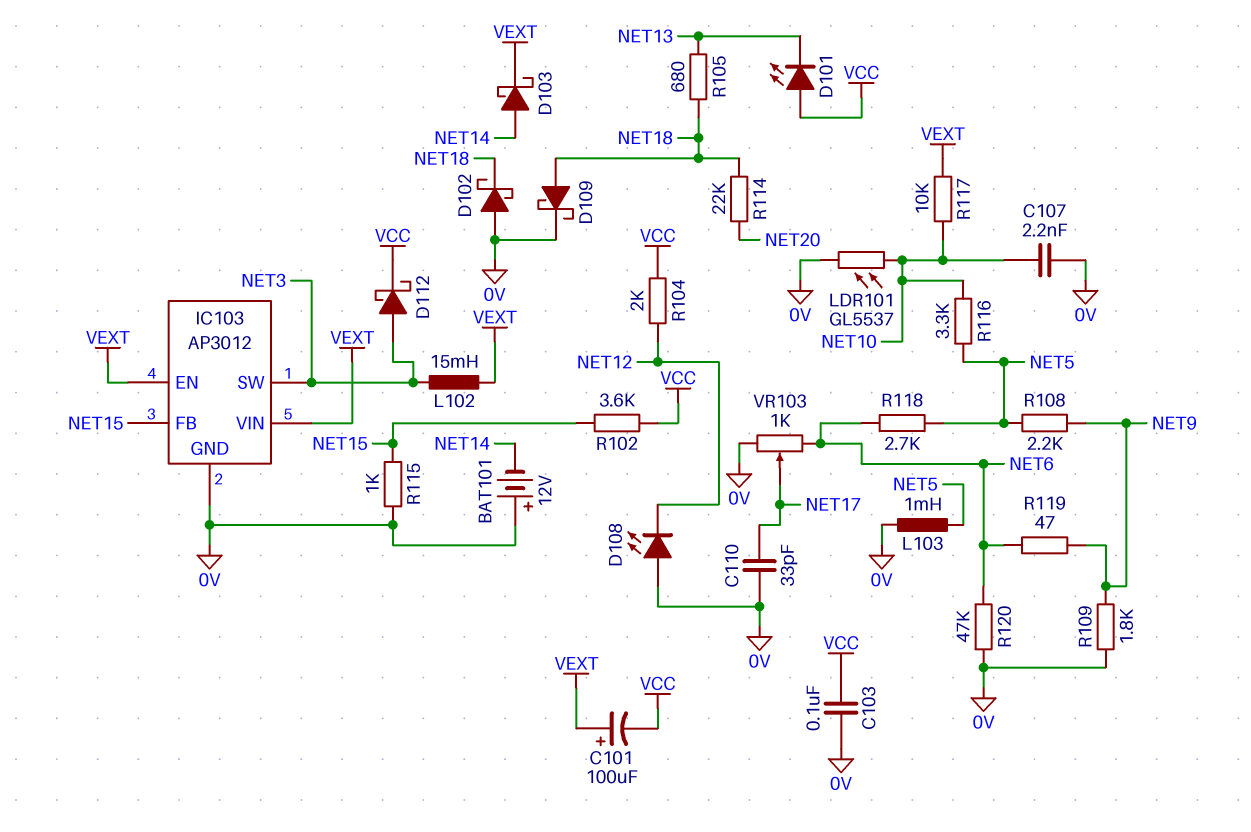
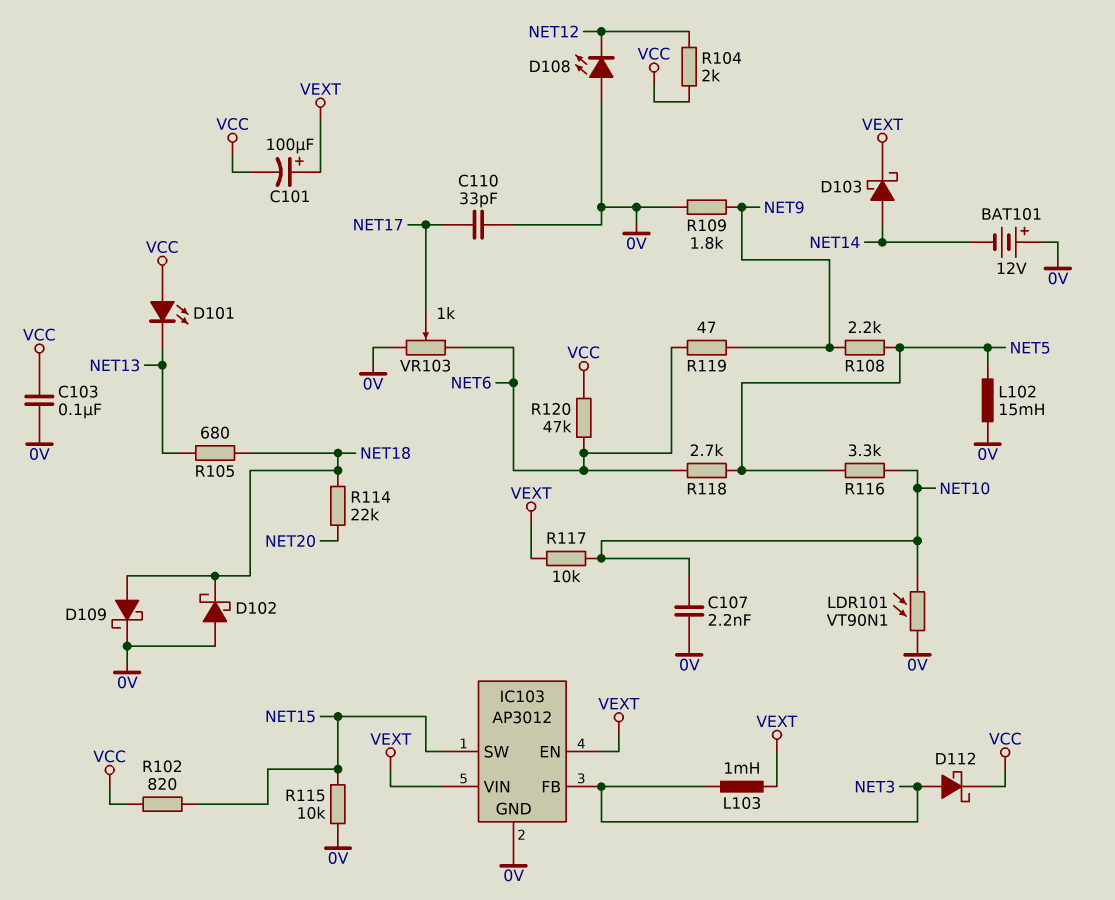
IC103 pin FB: NET15 -> NET3
IC103 pin SW: NET3 -> NET15
L102: 15mH (NET3, VEXT) -> 15mH (0V, NET5)
L103: 1mH (0V, NET5) -> 1mH (NET3, VEXT)
LDR101: GL5537 (0V, NET10) -> VT90N1 (0V, NET10)
R102: 3.6k (NET15, VCC) -> 820 (NET15, VCC)
R115: 1k (0V, NET15) -> 10k (0V, NET15)
R120: 47k (0V, NET6) -> 47k (NET6, VCC)

